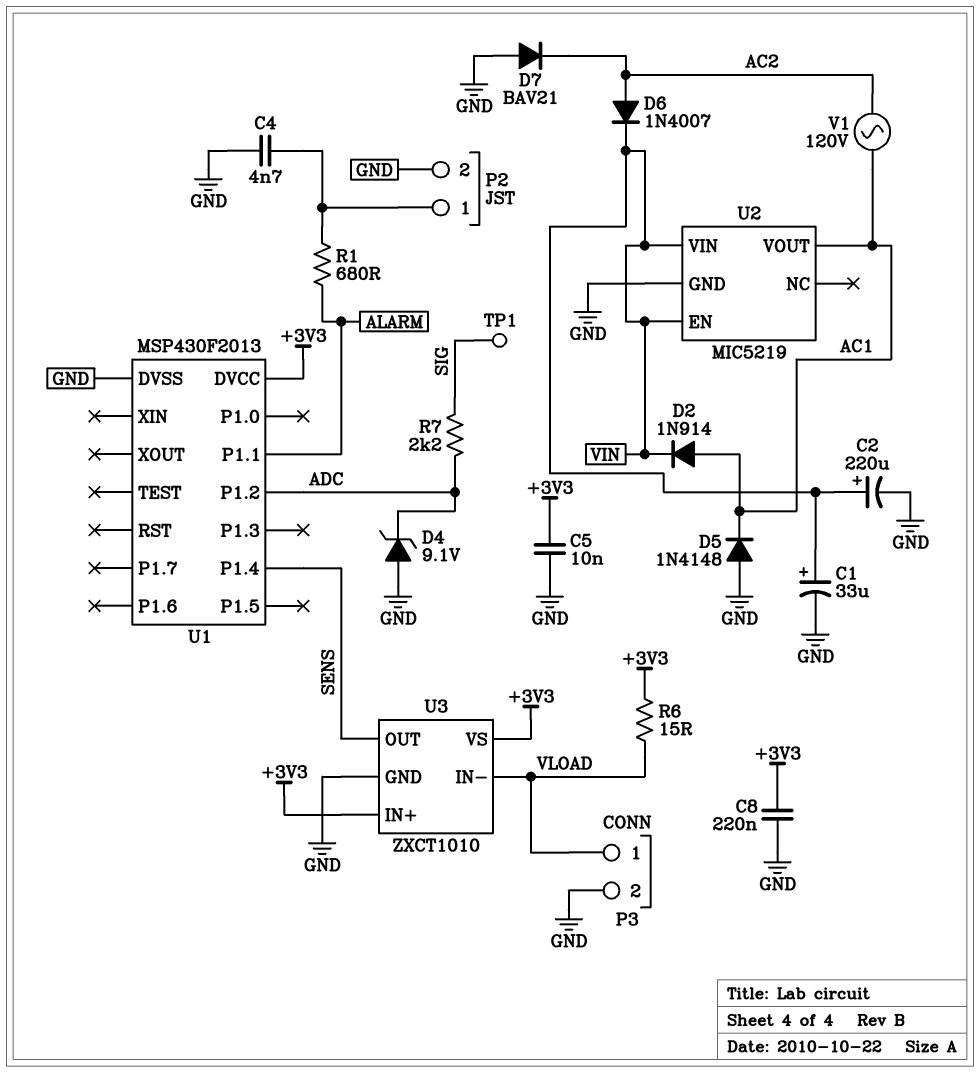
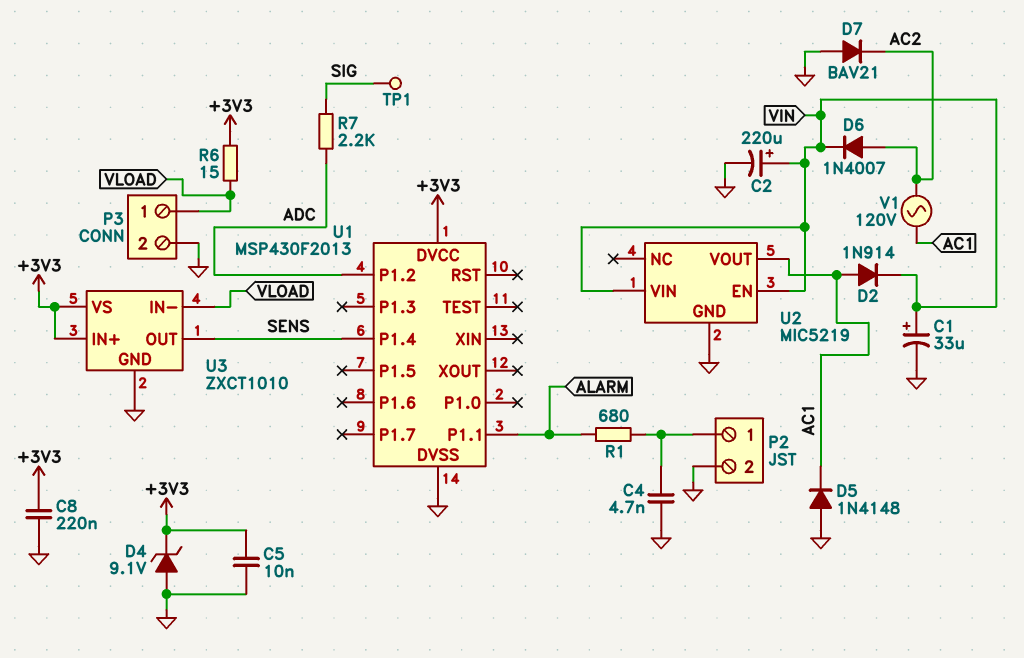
D4: zener 9.1V (A GND, K ADC) -> zener 9.1V (A GND, K +3V3)

